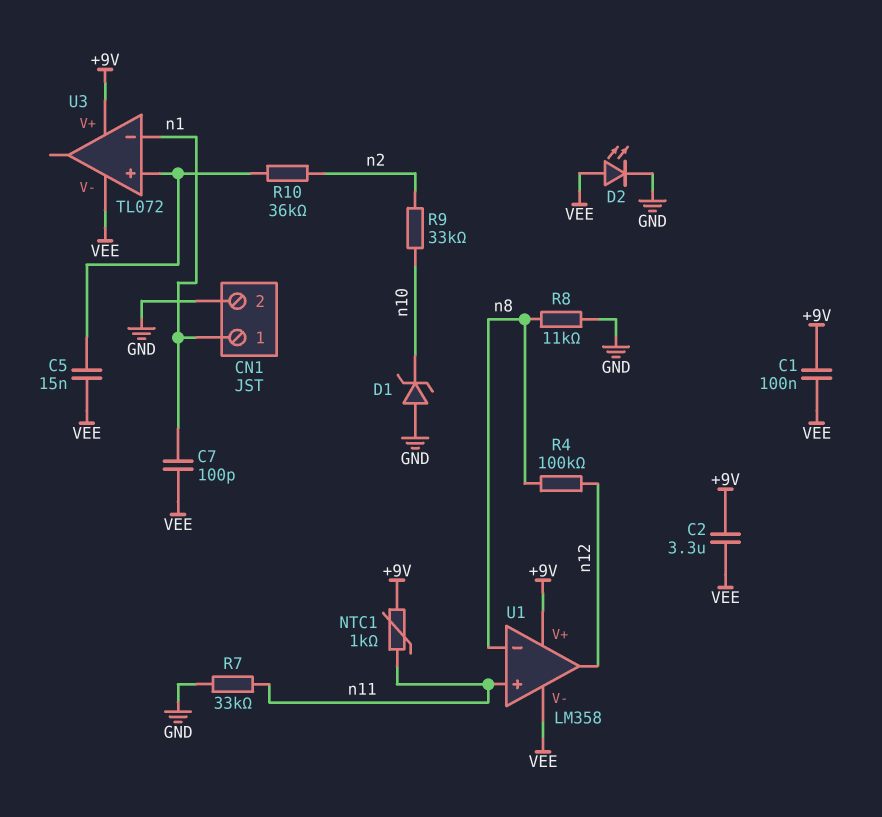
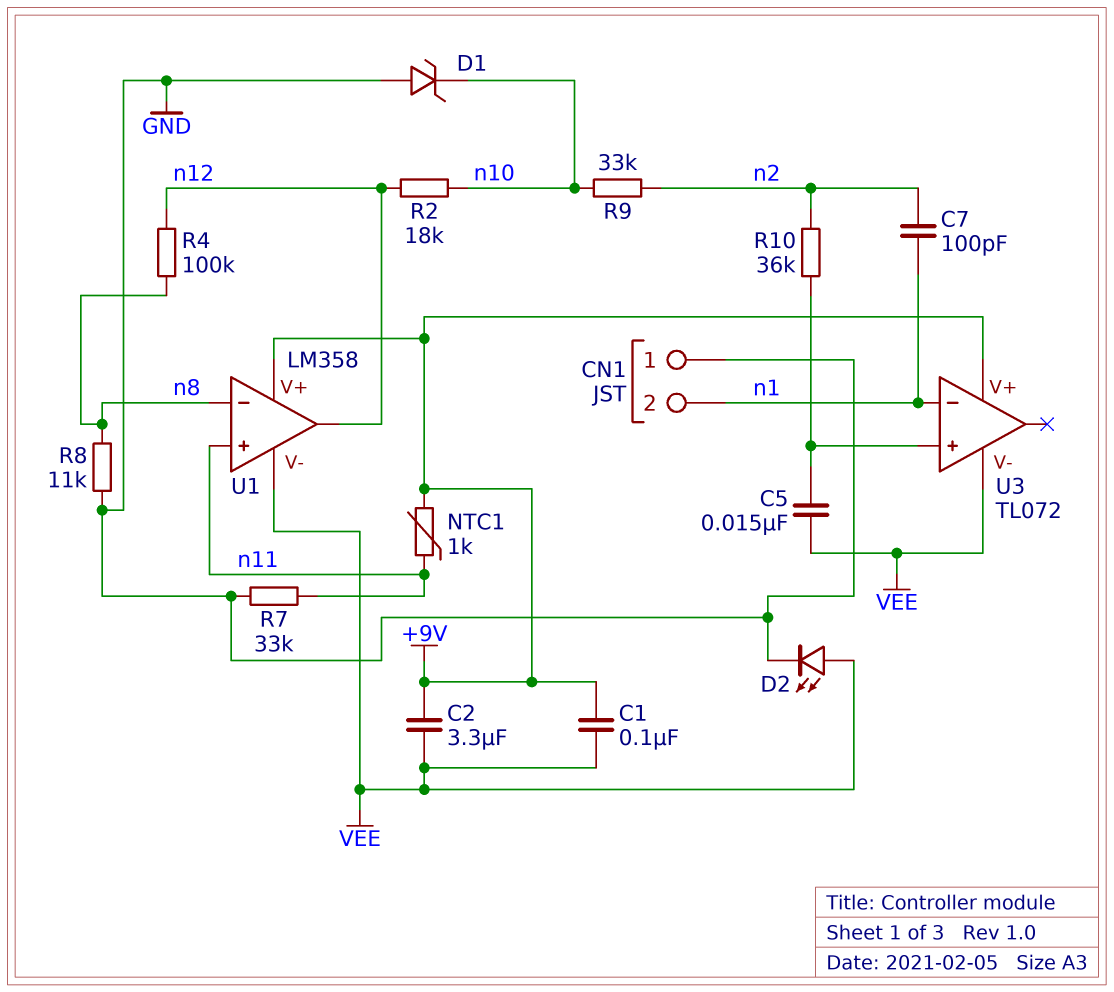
C7: 100pF (VEE, n1) -> 100pF (n1, n2)
CN1 pin 1: n1 -> GND
CN1 pin 2: GND -> n1
R2: none -> 18k (n10, n12)

